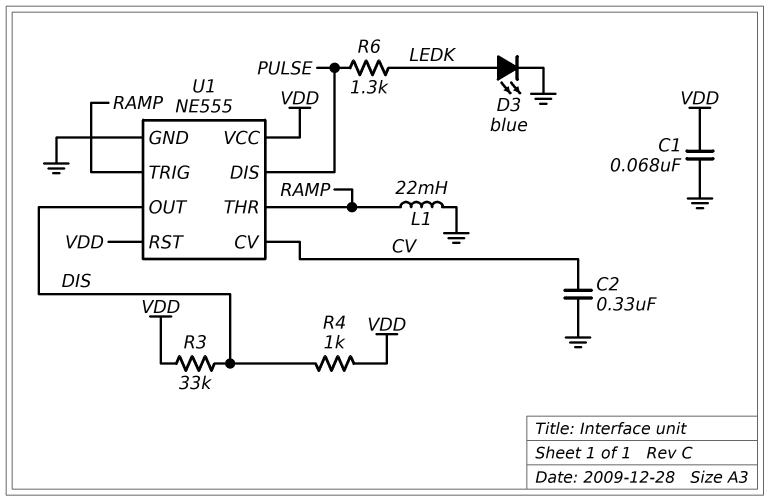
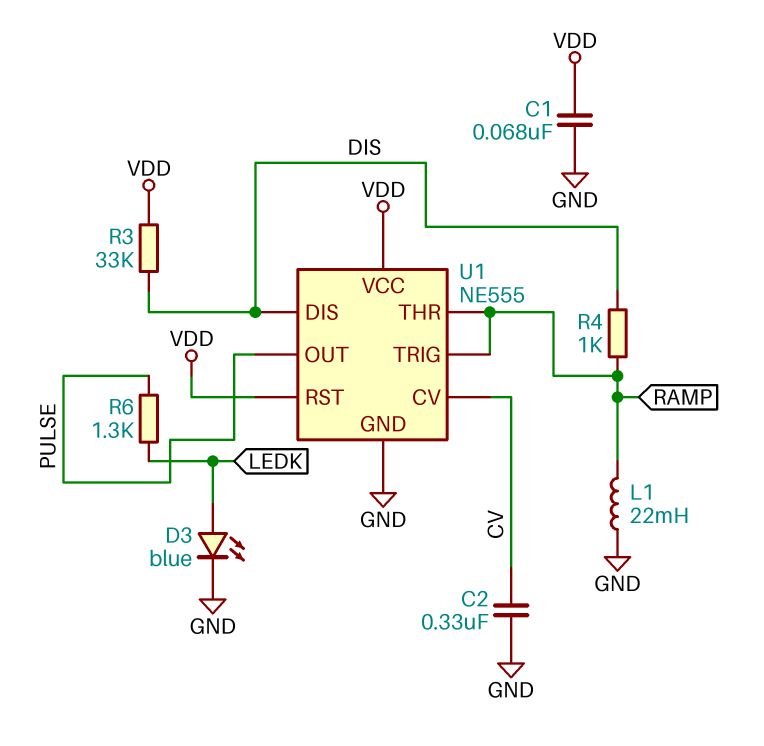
R4: 1k (DIS, VDD) -> 1k (DIS, RAMP)
U1 pin DIS: PULSE -> DIS
U1 pin OUT: DIS -> PULSE

